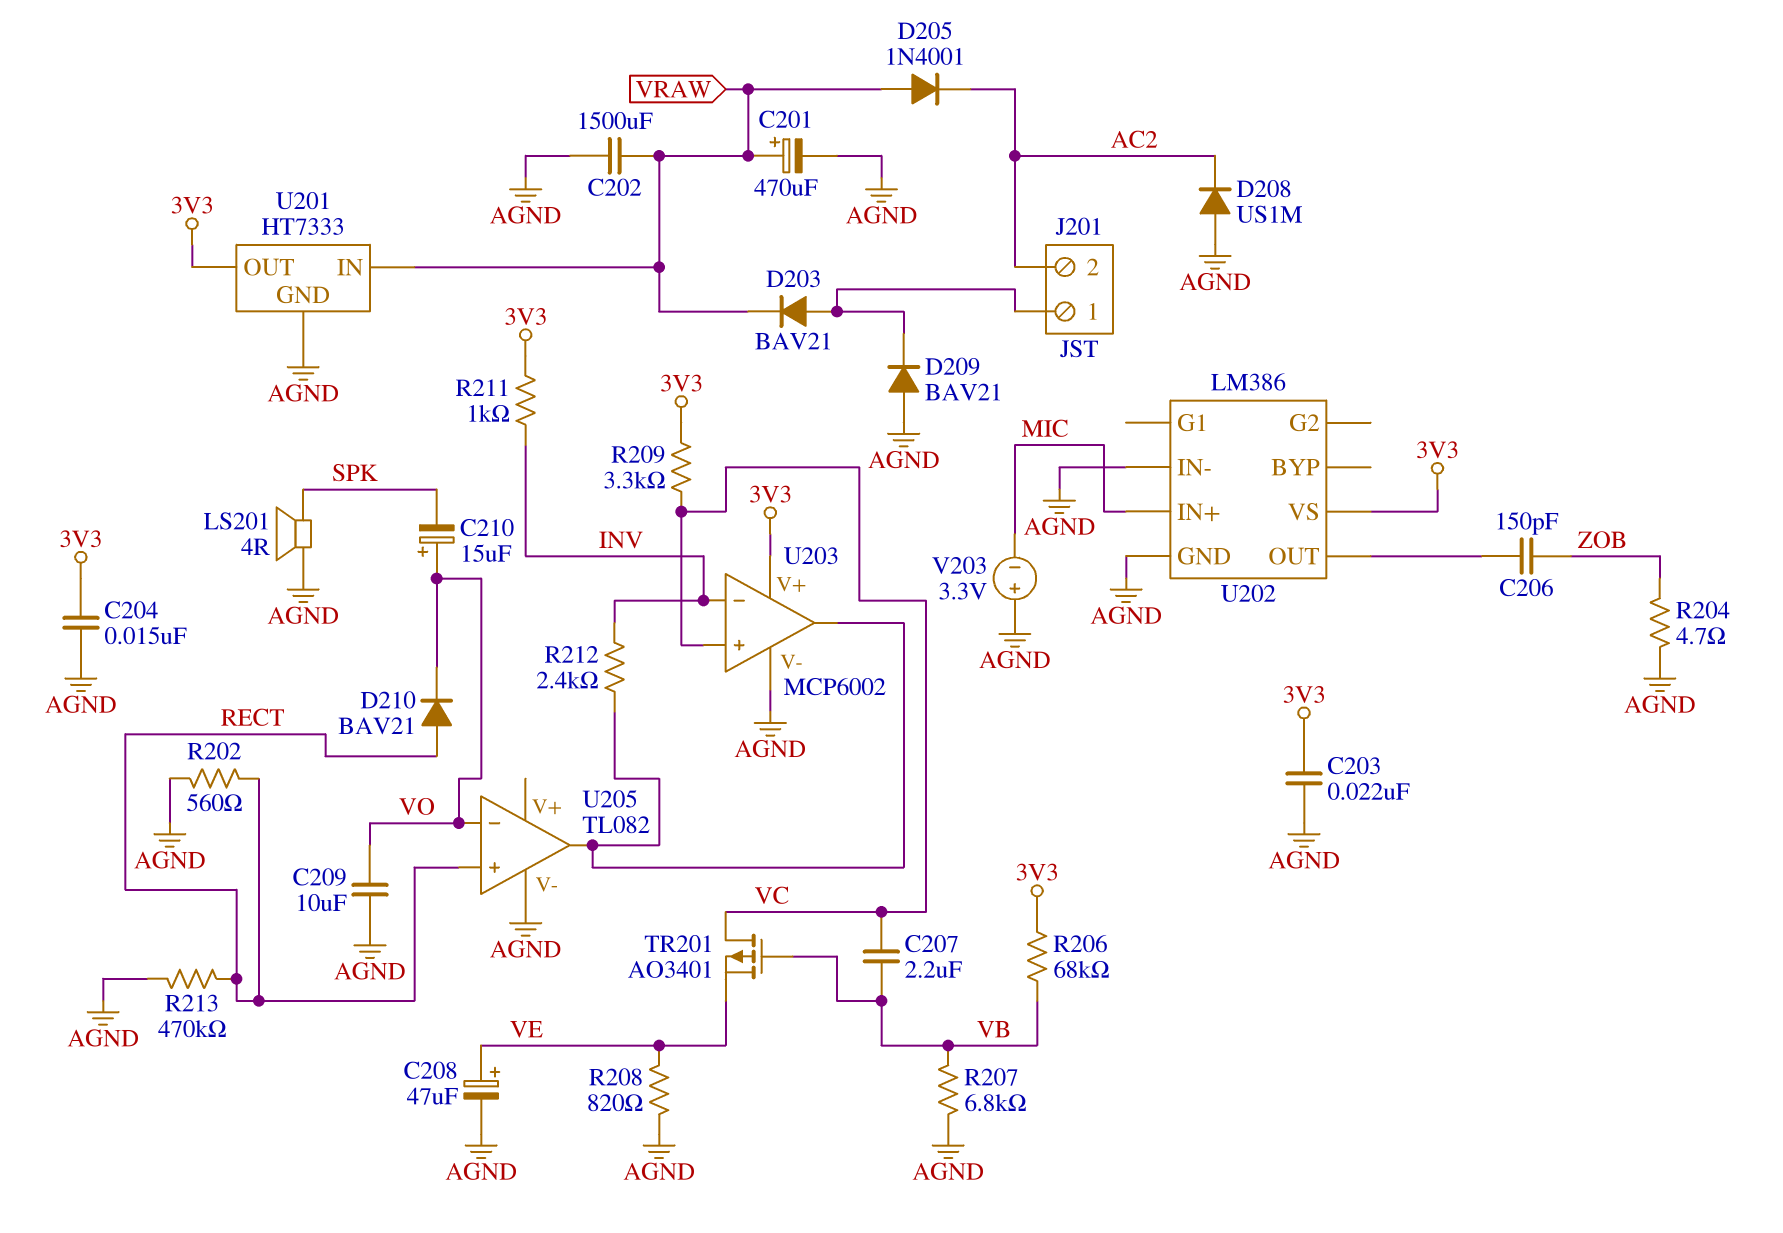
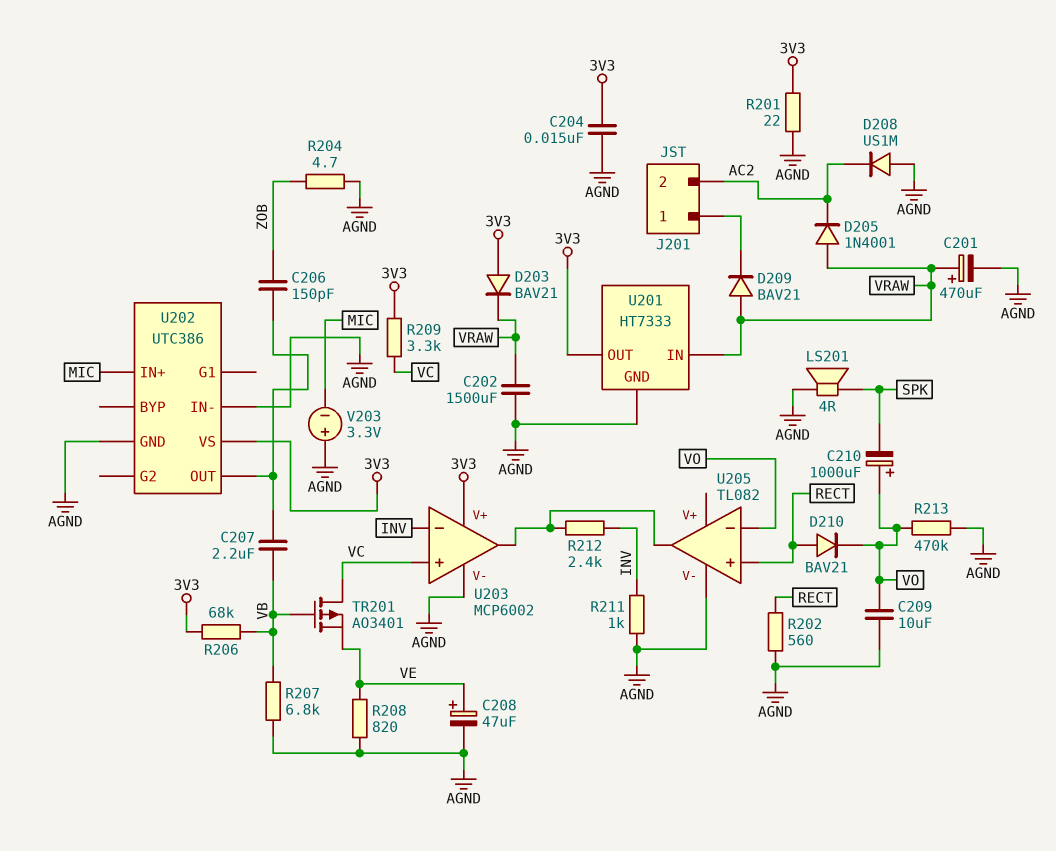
C203: 22nF (3V3, AGND) -> none
C207: 2.2uF (VB, VC) -> 2.2uF (U202/OUT, VB)
C210: 15uF (plus VO, minus SPK) -> 1000uF (plus VO, minus SPK)
D203: diode BAV21 (A J201/1, K VRAW) -> diode BAV21 (A 3V3, K VRAW)
D209: diode BAV21 (A AGND, K J201/1) -> diode BAV21 (A VRAW, K J201/1)
R201: none -> 22 (3V3, AGND)
R211: 1k (3V3, INV) -> 1k (AGND, INV)
R213: 470k (AGND, RECT) -> 470k (AGND, VO)
U202: LM386 -> UTC386

